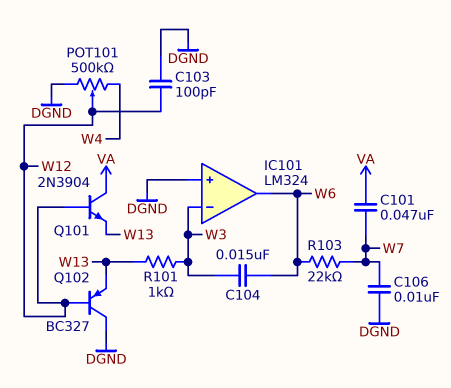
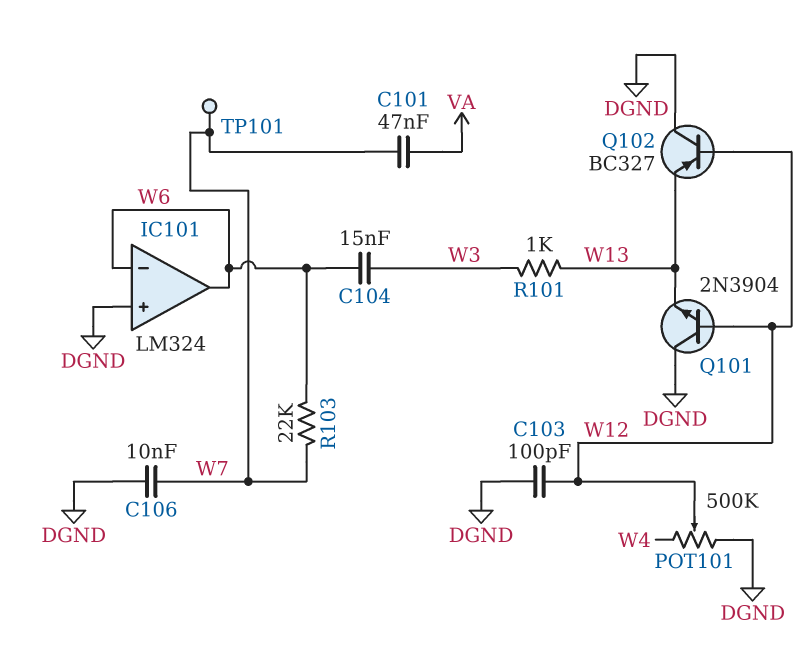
IC101 pin in-: W3 -> W6
Q101: NPN 2N3904 (B W12, C VA, E W13) -> NPN 2N3904 (B W12, C DGND, E W13)
TP101: none -> test point (W7)

